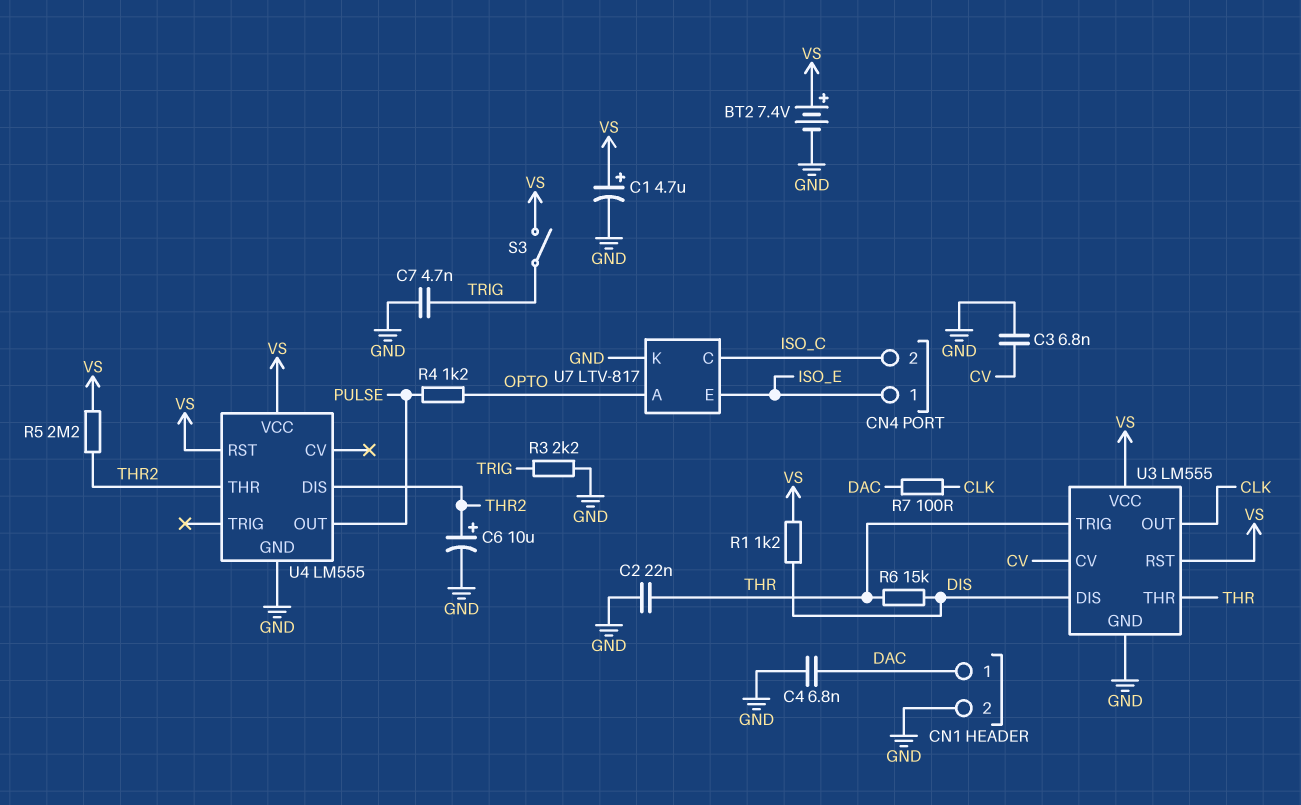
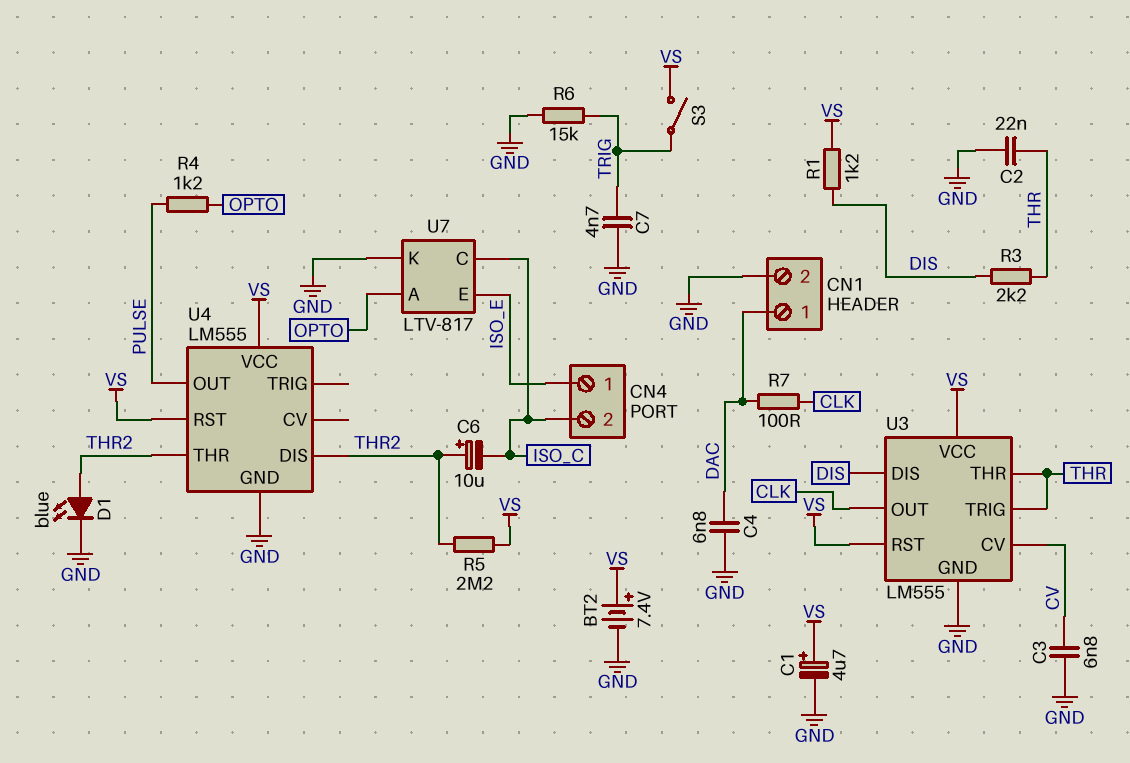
C6: 10uF (plus THR2, minus GND) -> 10uF (plus THR2, minus ISO_C)
D1: none -> LED blue (A THR2, K GND)
R3: 2.2k (GND, TRIG) -> 2.2k (DIS, THR)
R6: 15k (DIS, THR) -> 15k (GND, TRIG)

